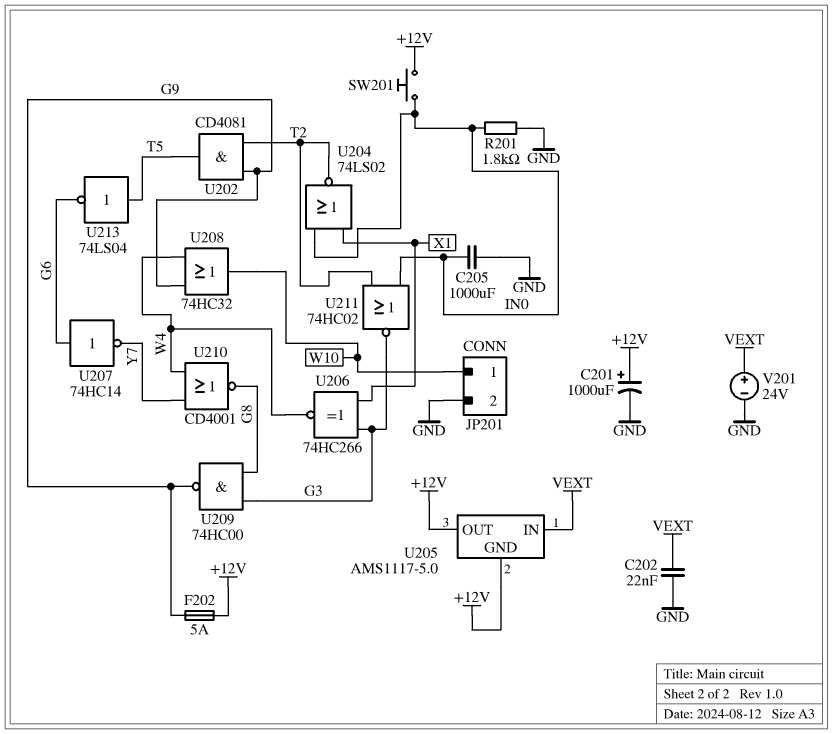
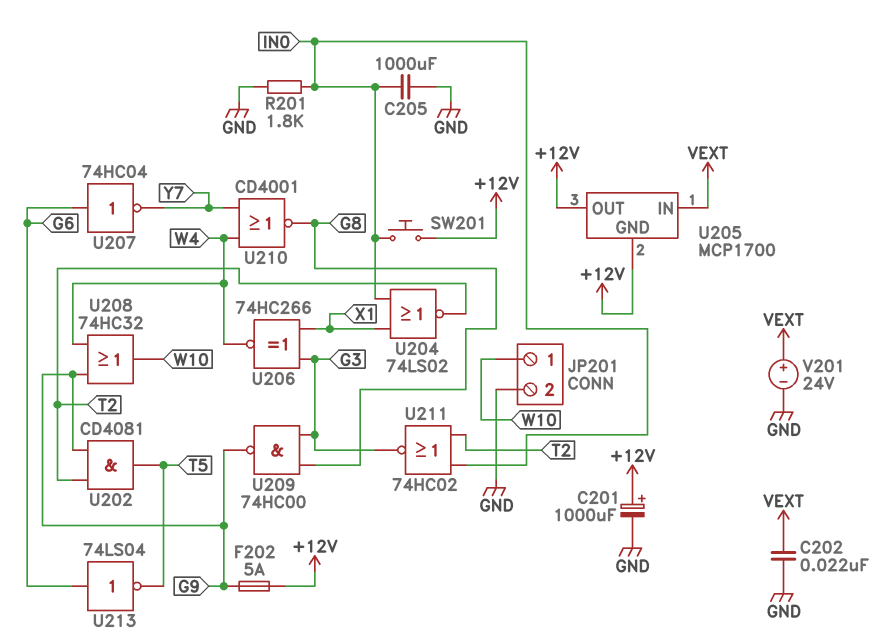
U205: AMS1117-5.0 -> MCP1700
U207: NOT 74HC14 (in G6, out Y7) -> NOT 74HC04 (in G6, out Y7)
U213: NOT 74LS04 (in T5, out G6) -> NOT 74LS04 (in G6, out T5)

